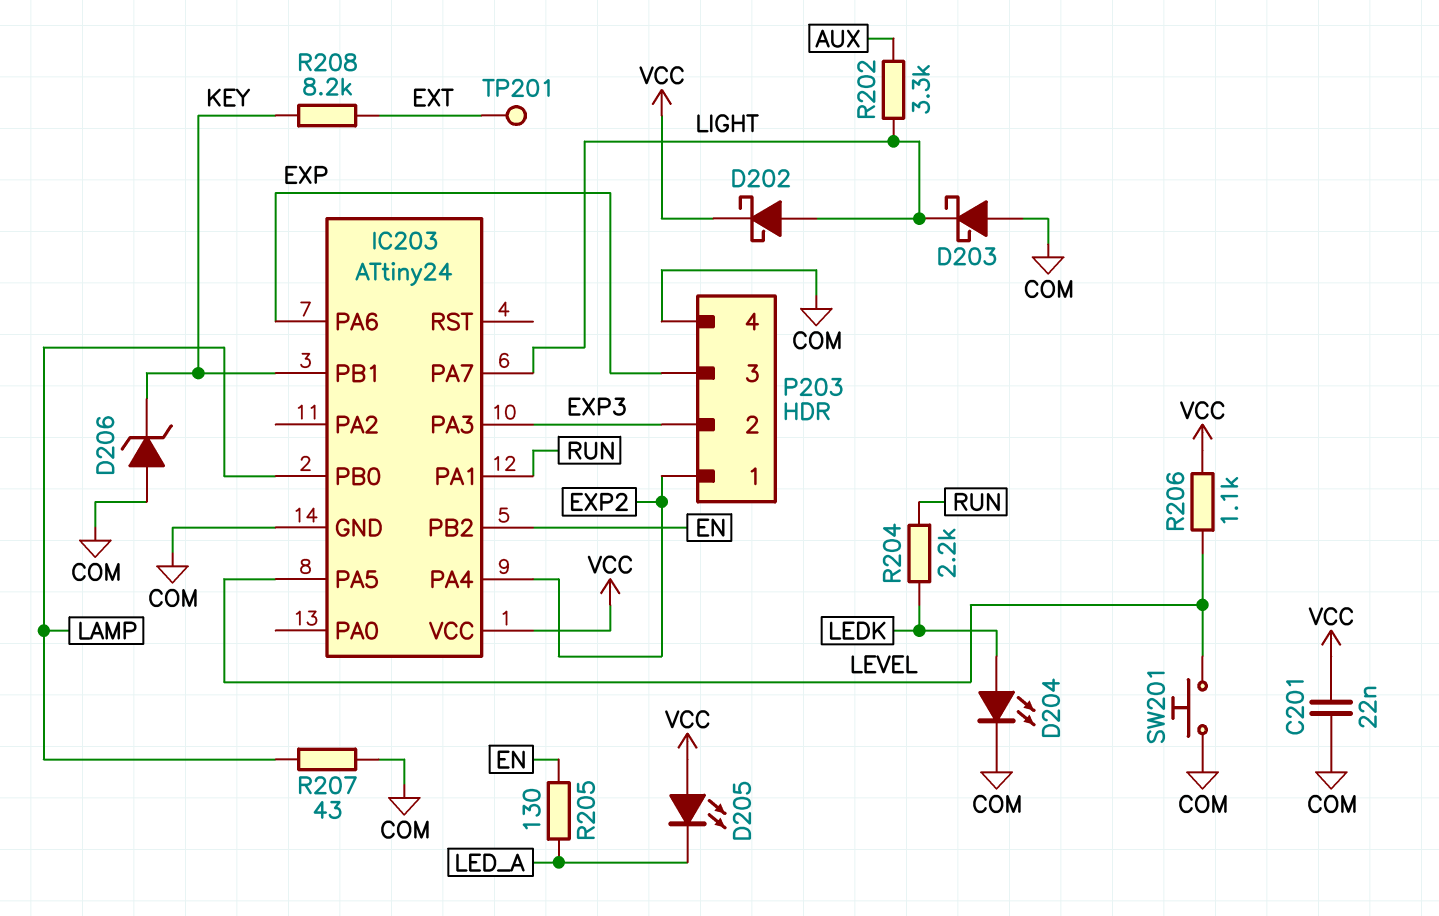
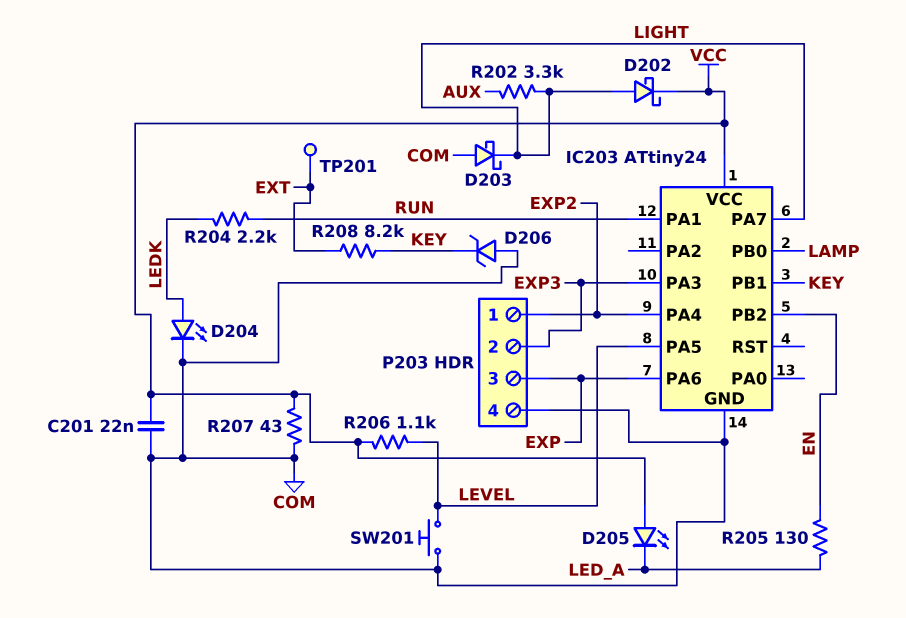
R207: 43 (COM, LAMP) -> 43 (COM, VCC)

